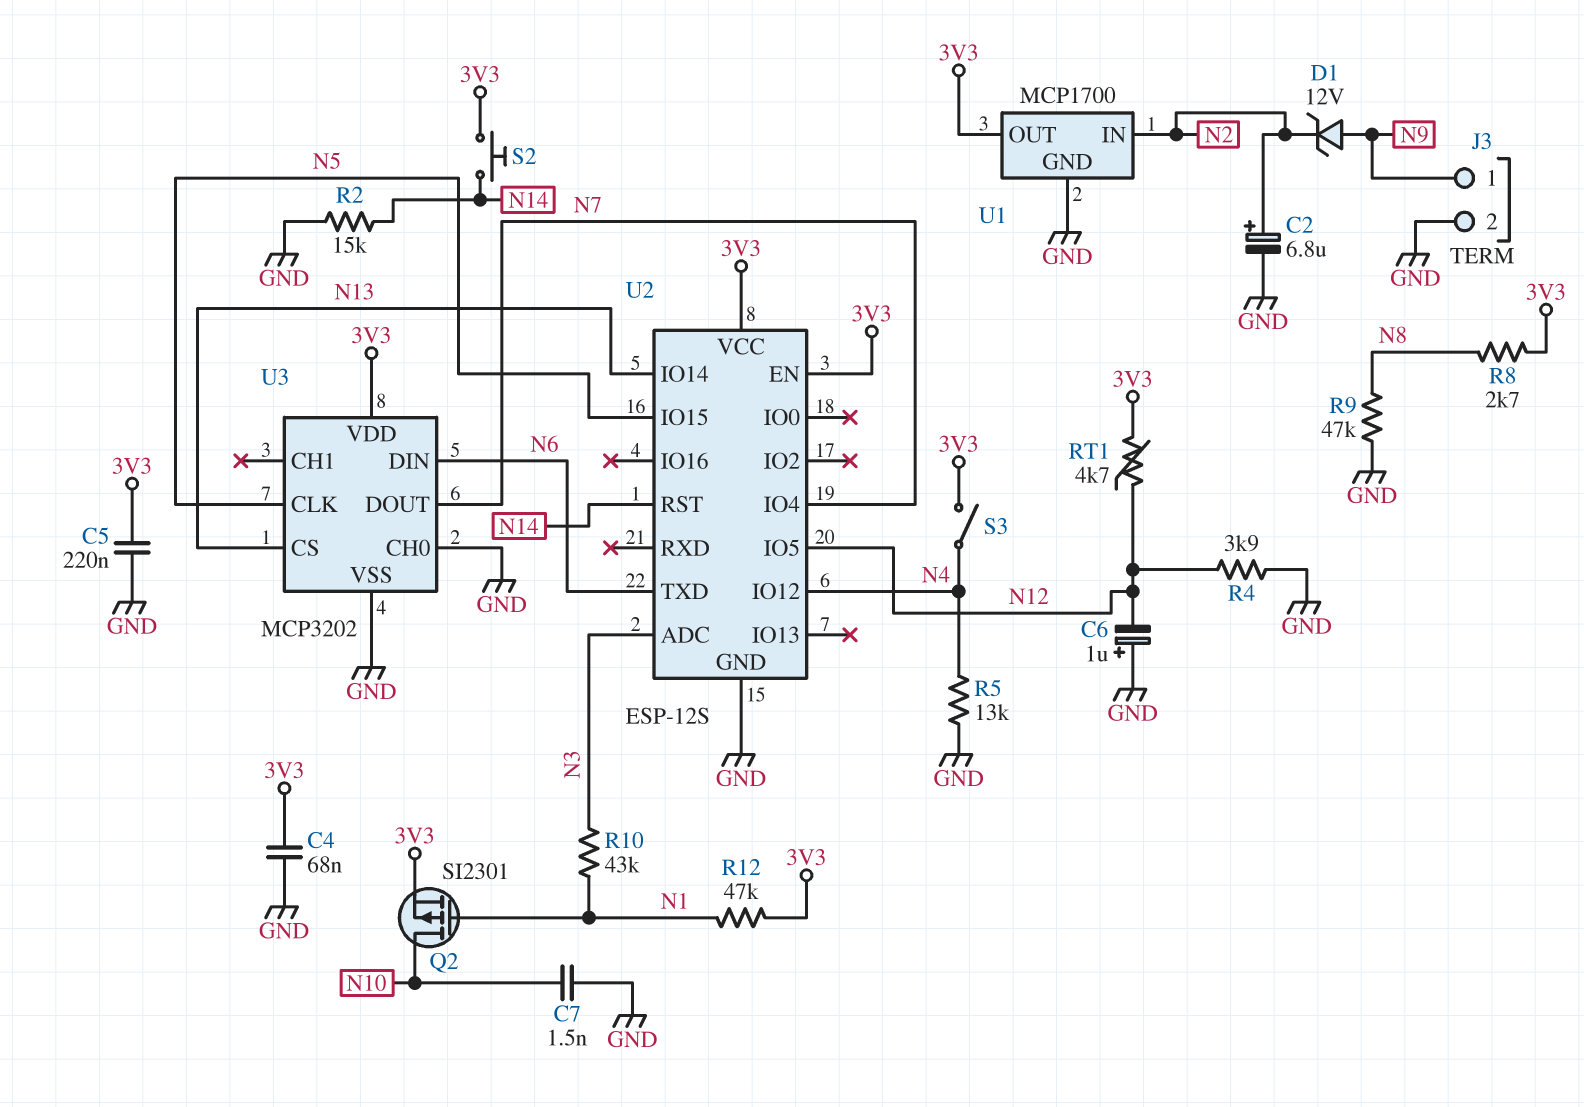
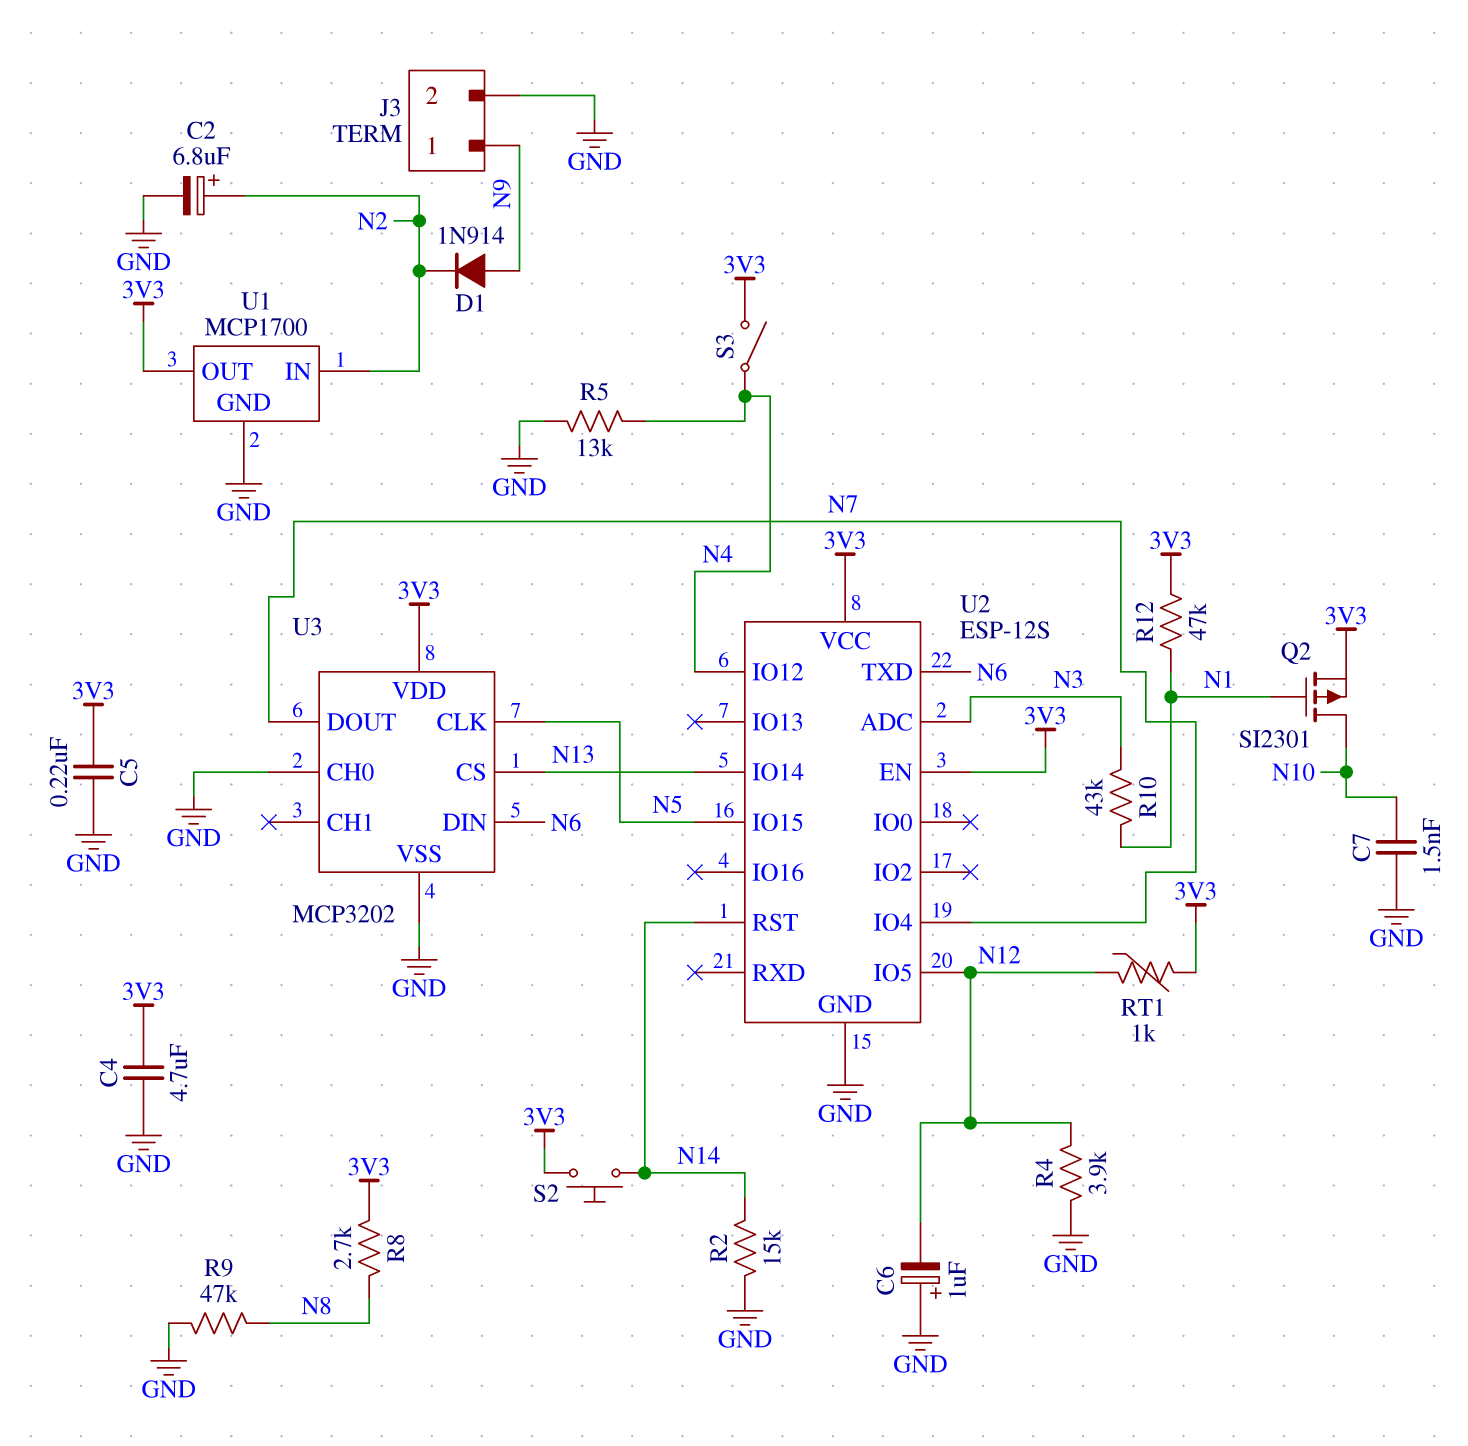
C4: 68nF (3V3, GND) -> 4.7uF (3V3, GND)
D1: zener 12V (A N9, K N2) -> diode 1N914 (A N9, K N2)
RT1: 4.7k (3V3, N12) -> 1k (3V3, N12)

